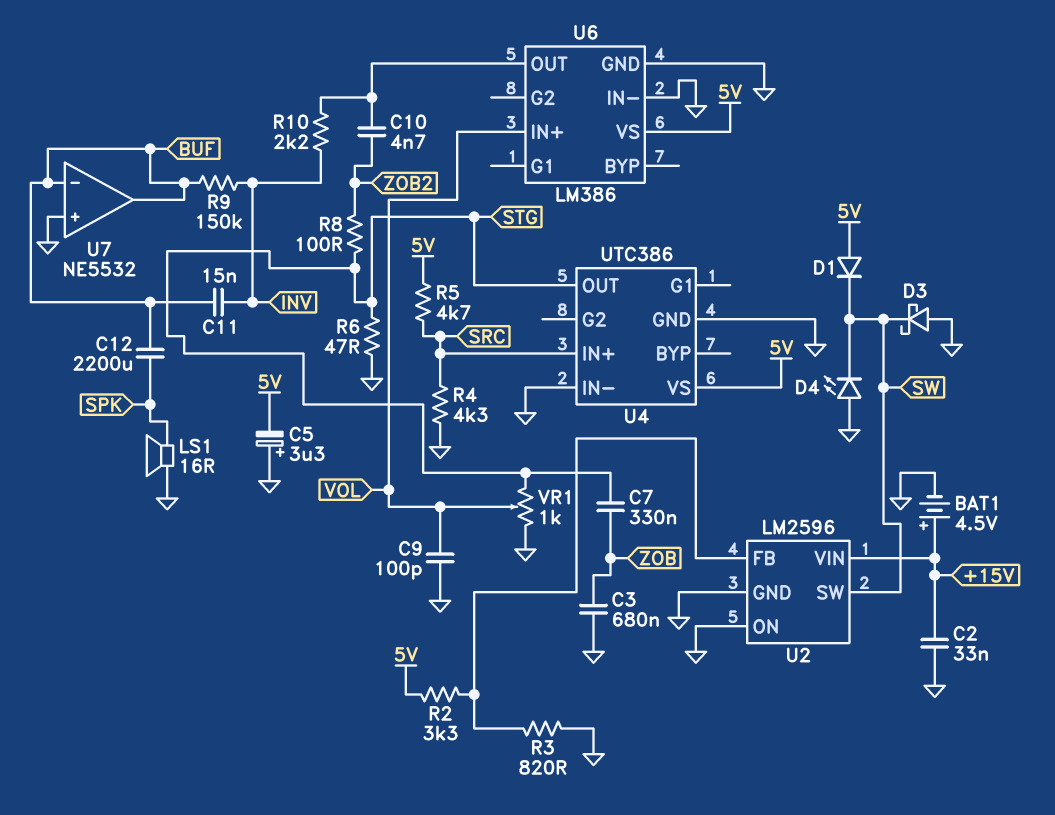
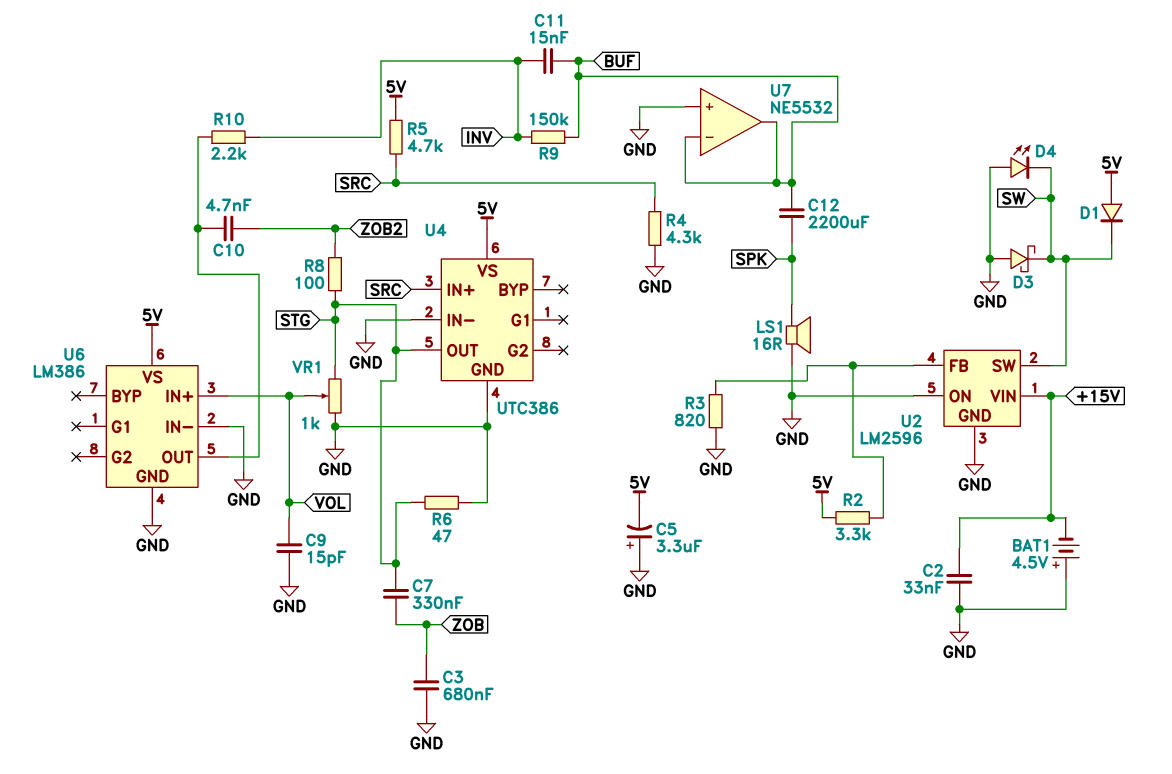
BAT1: 4.5V (plus +15V, minus GND) -> 4.5V (plus GND, minus +15V)
C9: 100pF (GND, VOL) -> 15pF (GND, VOL)

